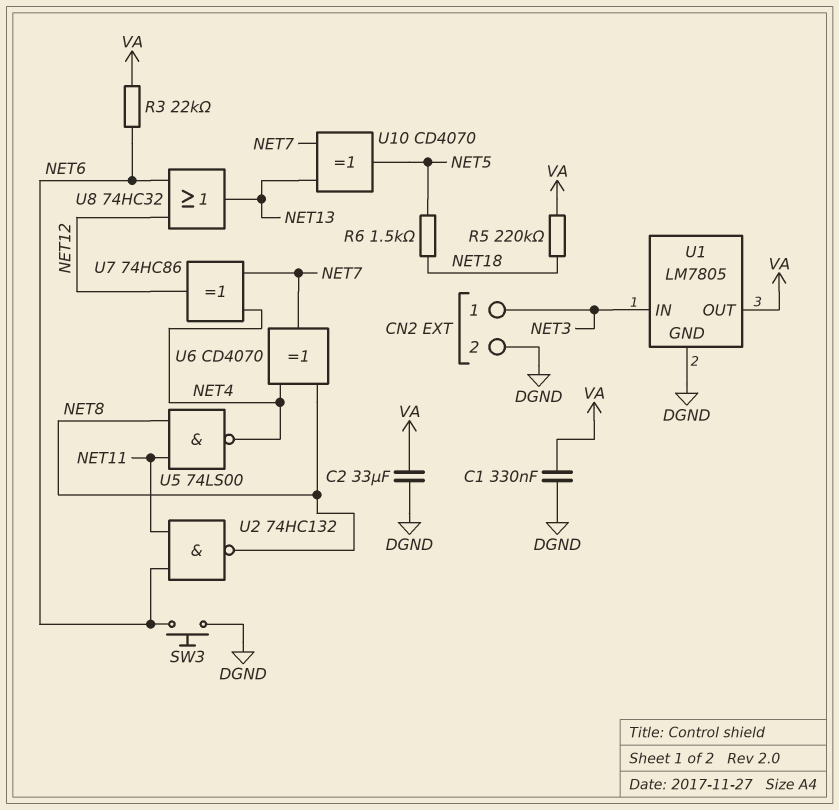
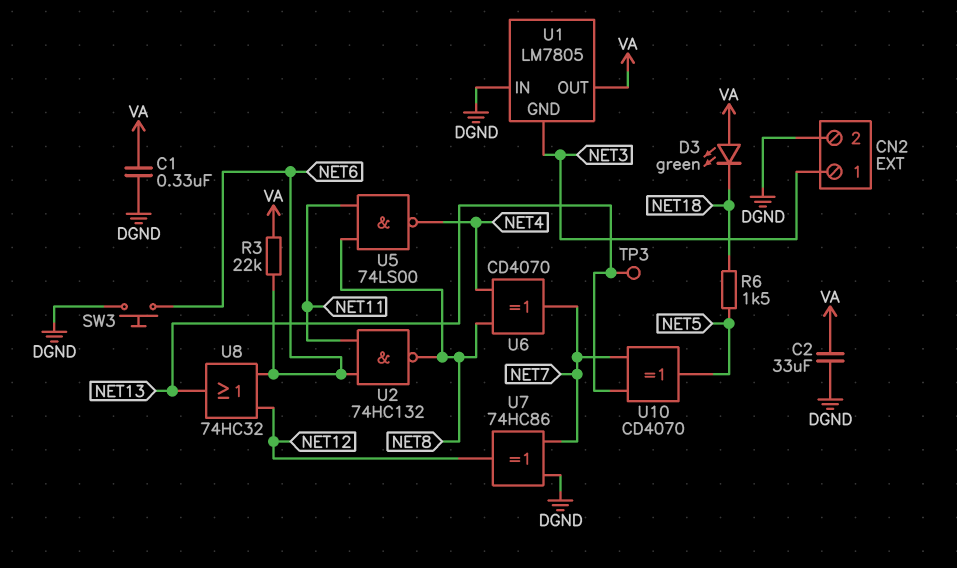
D3: none -> LED green (A VA, K NET18)
R5: 220k (NET18, VA) -> none
TP3: none -> test point (NET13)
U1 pin GND: DGND -> NET3
U1 pin IN: NET3 -> DGND
U7: XOR 74HC86 (in NET4, in NET7, out NET12) -> XOR 74HC86 (in DGND, in NET7, out NET12)

